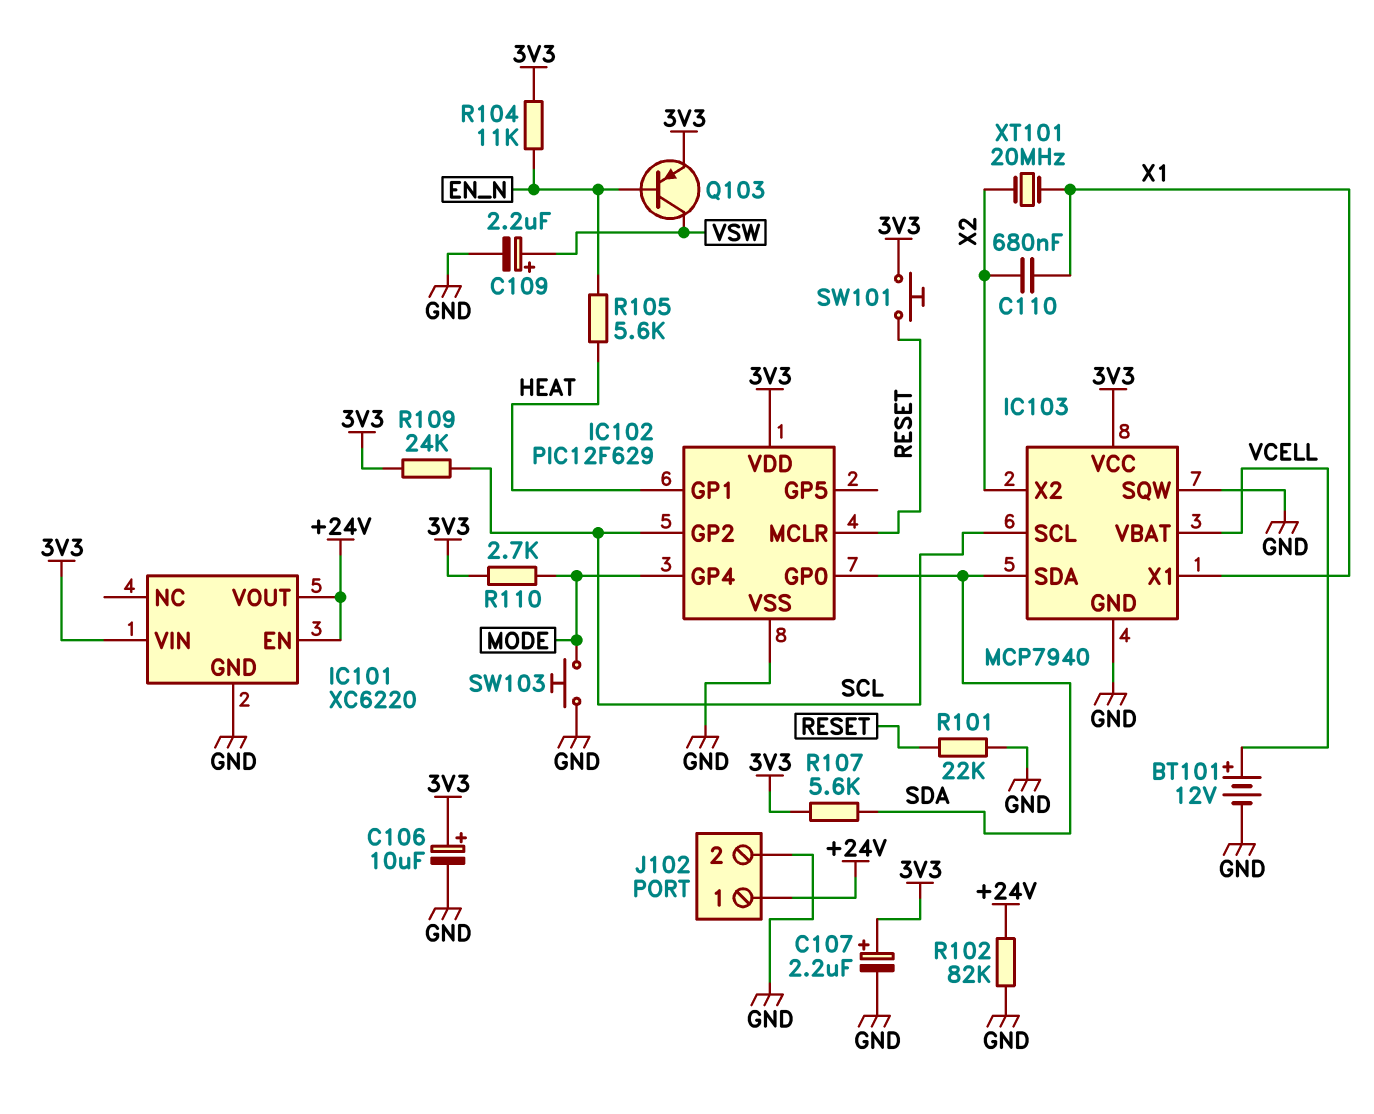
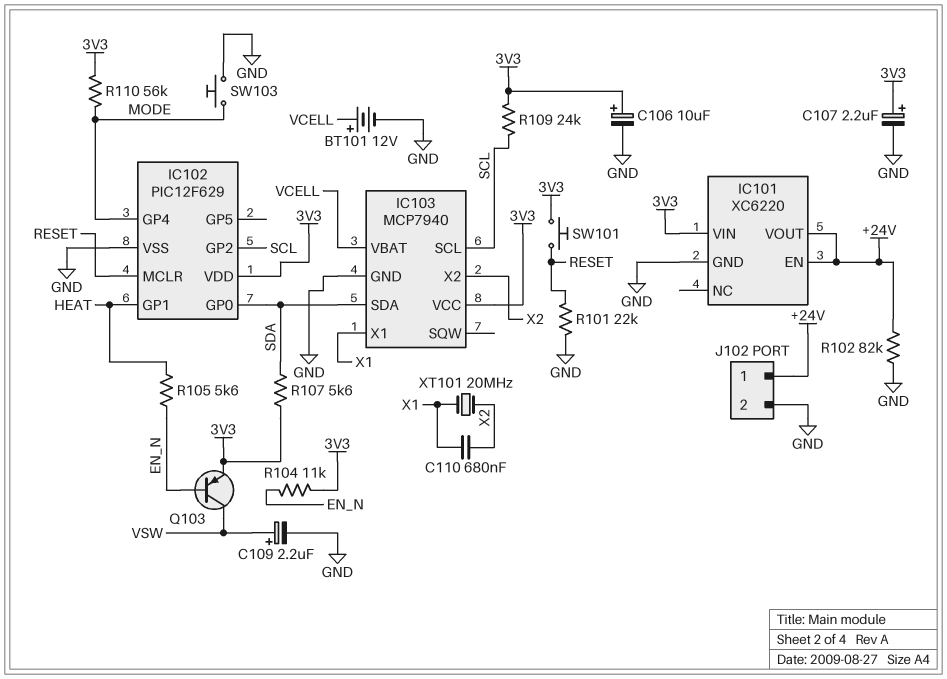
IC103 pin SQW: GND -> none
R110: 2.7k (3V3, MODE) -> 56k (3V3, MODE)

